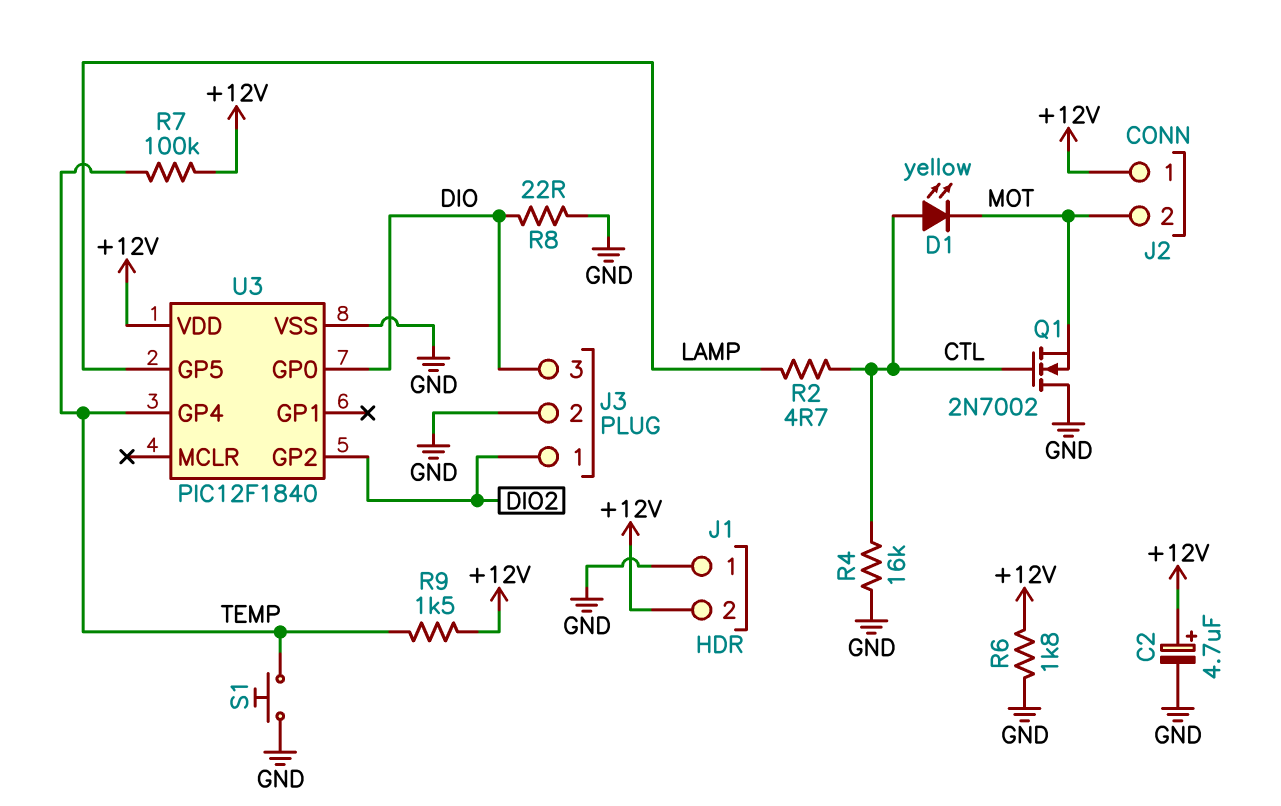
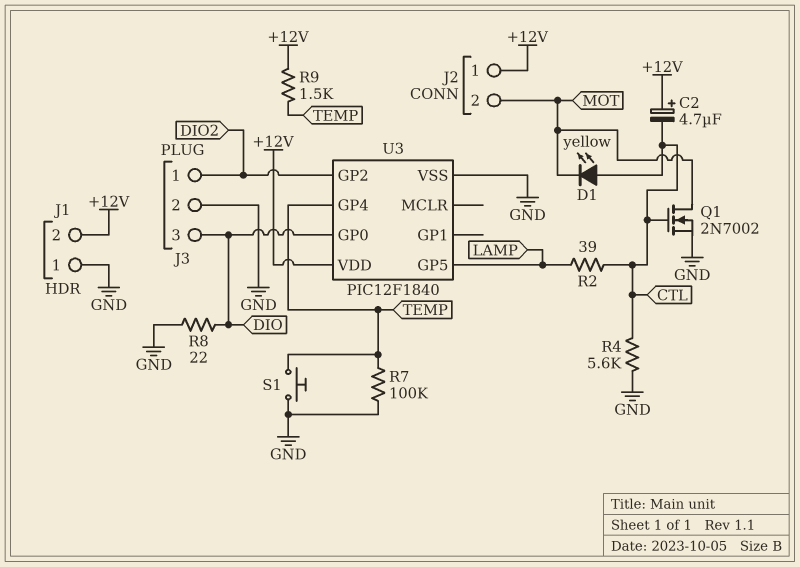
C2: 4.7uF (plus +12V, minus GND) -> 4.7uF (plus +12V, minus CTL)
Q1: NMOS 2N7002 (G CTL, D GND, S MOT) -> NMOS 2N7002 (G CTL, D MOT, S GND)
R2: 4.7 (CTL, LAMP) -> 39 (CTL, LAMP)
R4: 16k (CTL, GND) -> 5.6k (CTL, GND)
R6: 1.8k (+12V, GND) -> none
R7: 100k (+12V, TEMP) -> 100k (GND, TEMP)

